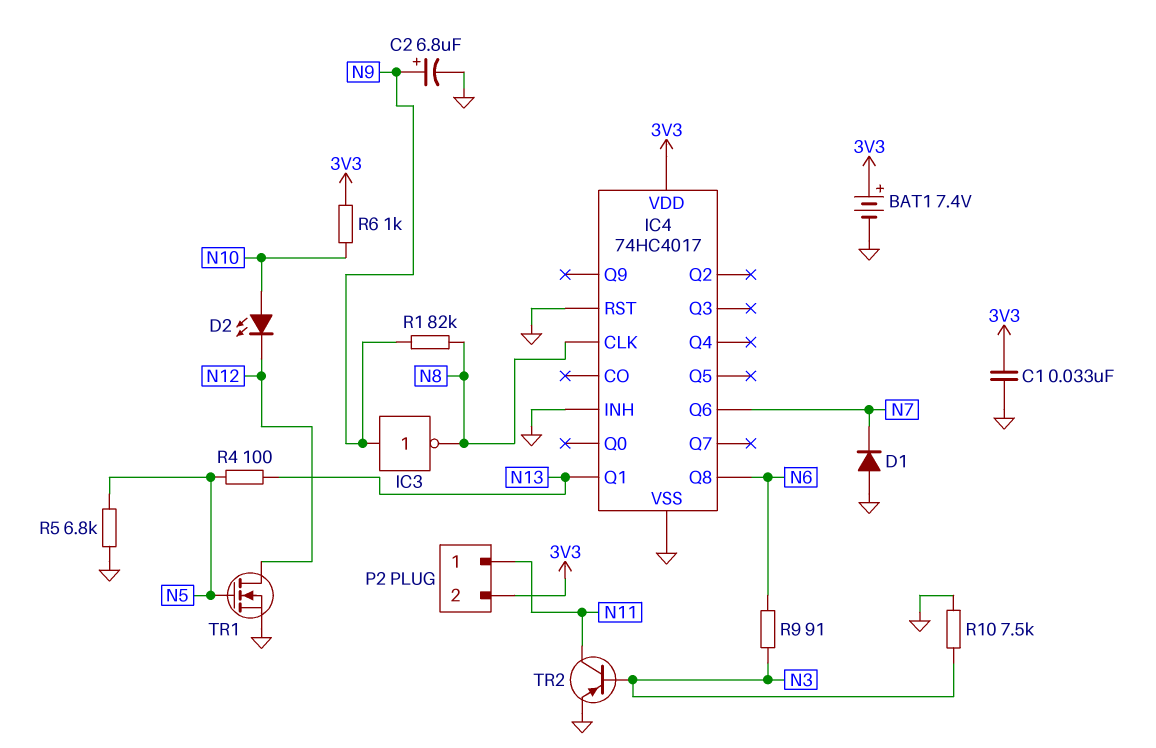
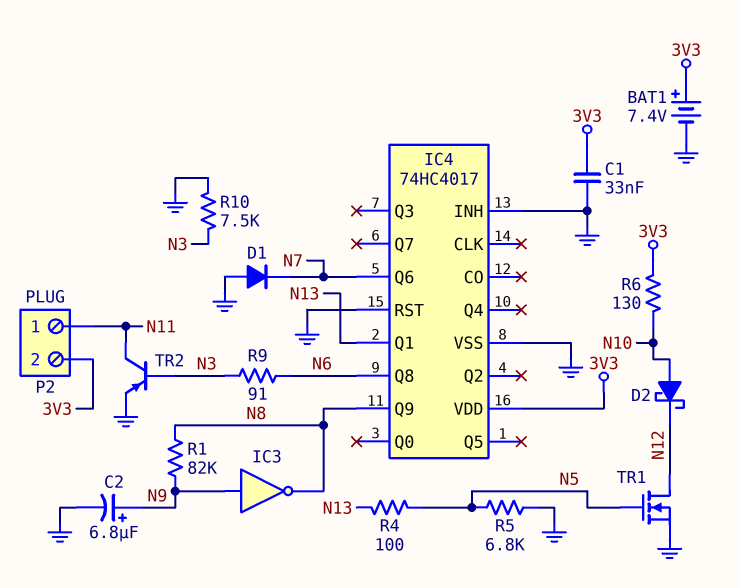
D2: LED (A N10, K N12) -> schottky (A N10, K N12)
IC4 pin CLK: N8 -> none
IC4 pin Q9: none -> N8
R6: 1k (3V3, N10) -> 130 (3V3, N10)

